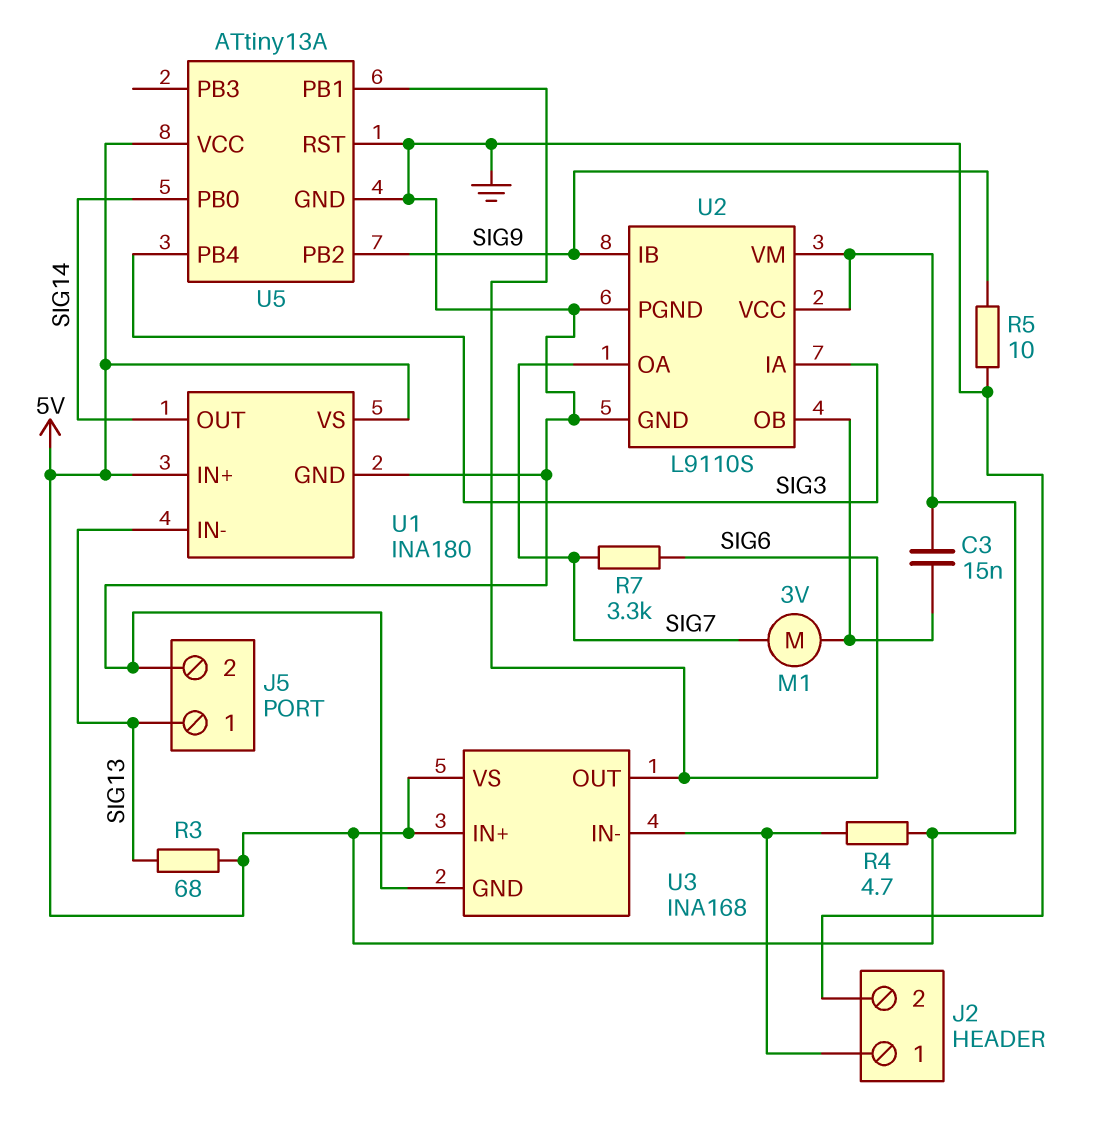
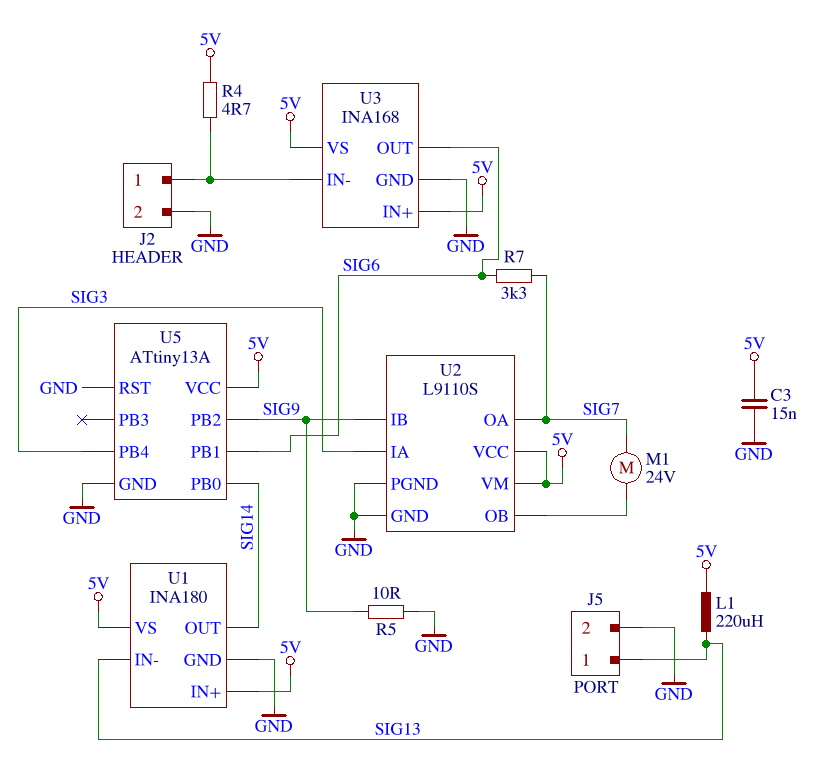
C3: 15nF (5V, U2/OB) -> 15nF (5V, GND)
L1: none -> 220uH (5V, SIG13)
M1: motor 3V (SIG7, U2/OB) -> motor 24V (SIG7, U2/OB)
R3: 68 (5V, SIG13) -> none

